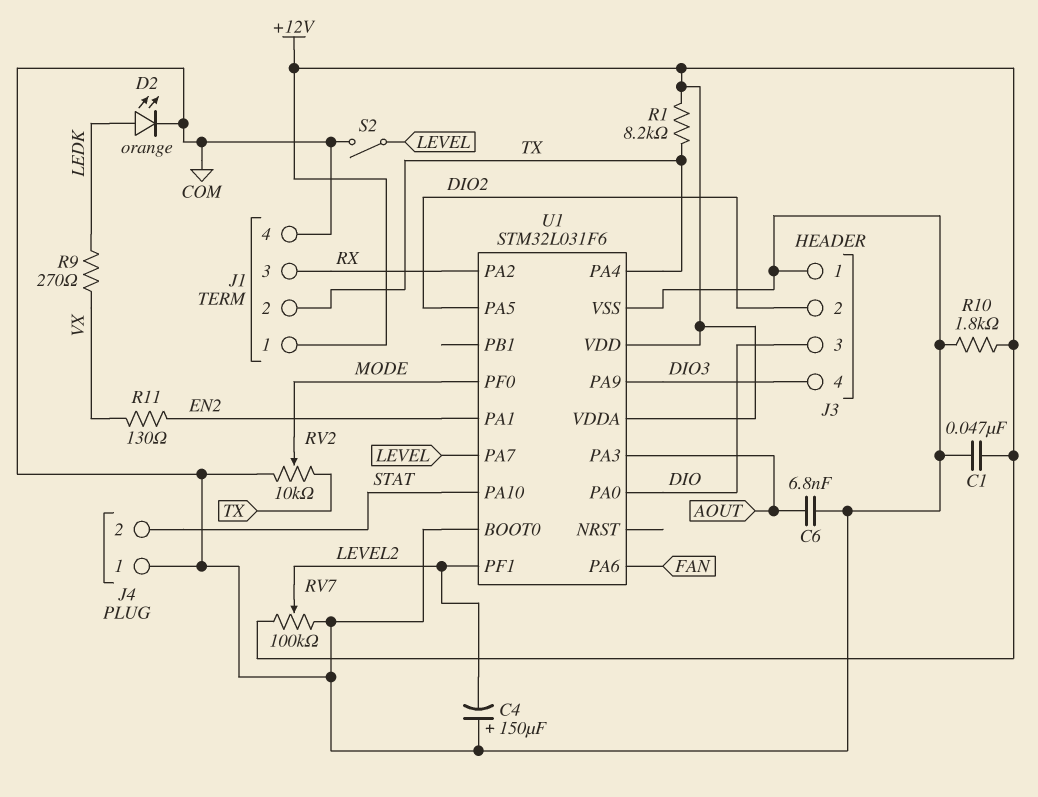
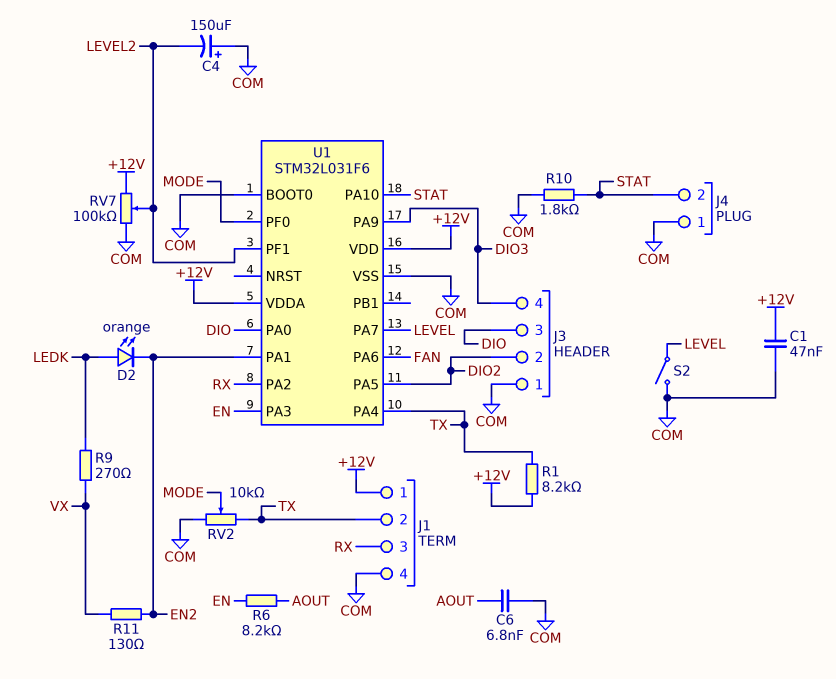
D2: LED orange (A LEDK, K COM) -> LED orange (A LEDK, K EN2)
R6: none -> 8.2k (AOUT, EN)
R10: 1.8k (+12V, COM) -> 1.8k (COM, STAT)
U1 pin PA3: AOUT -> EN

